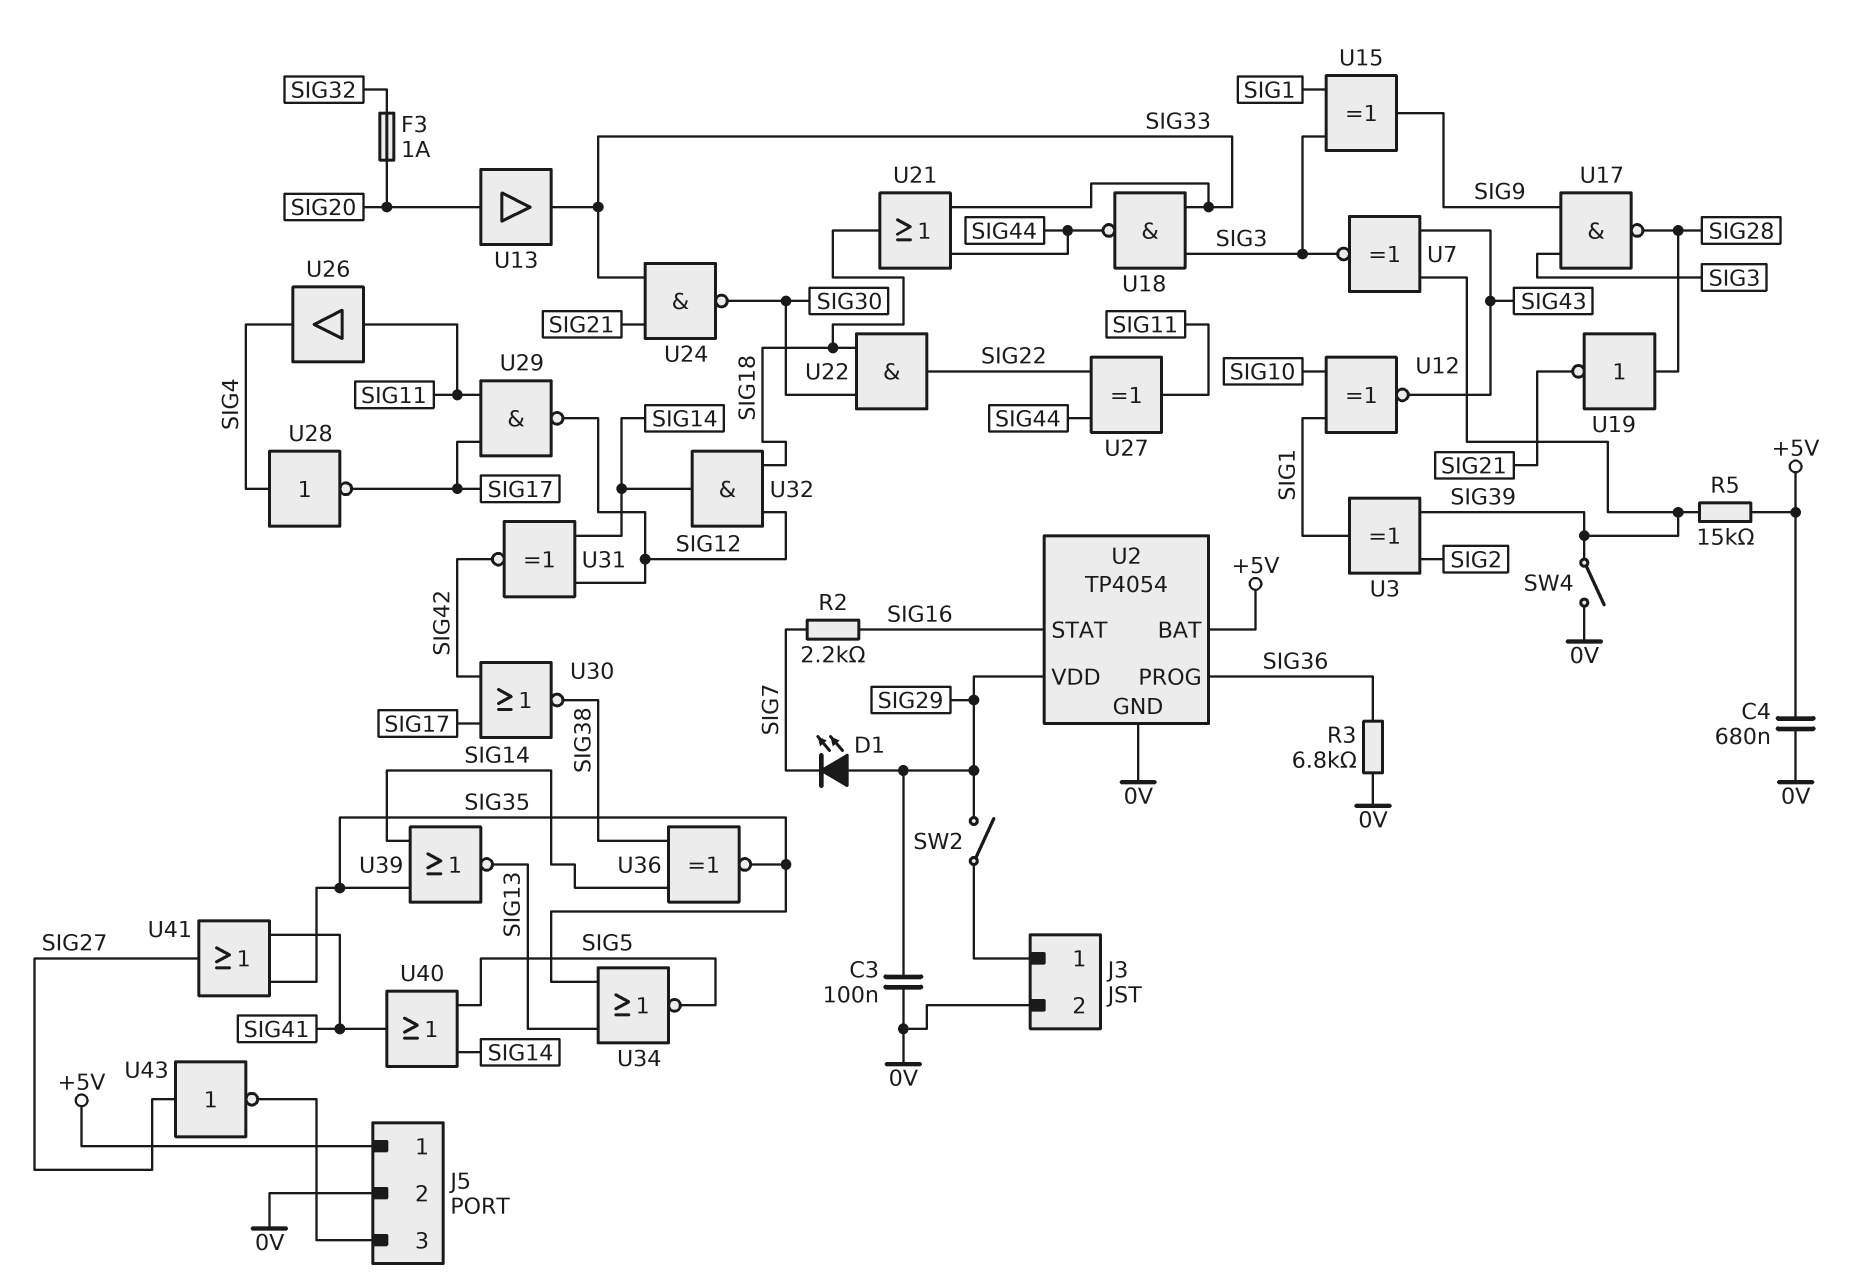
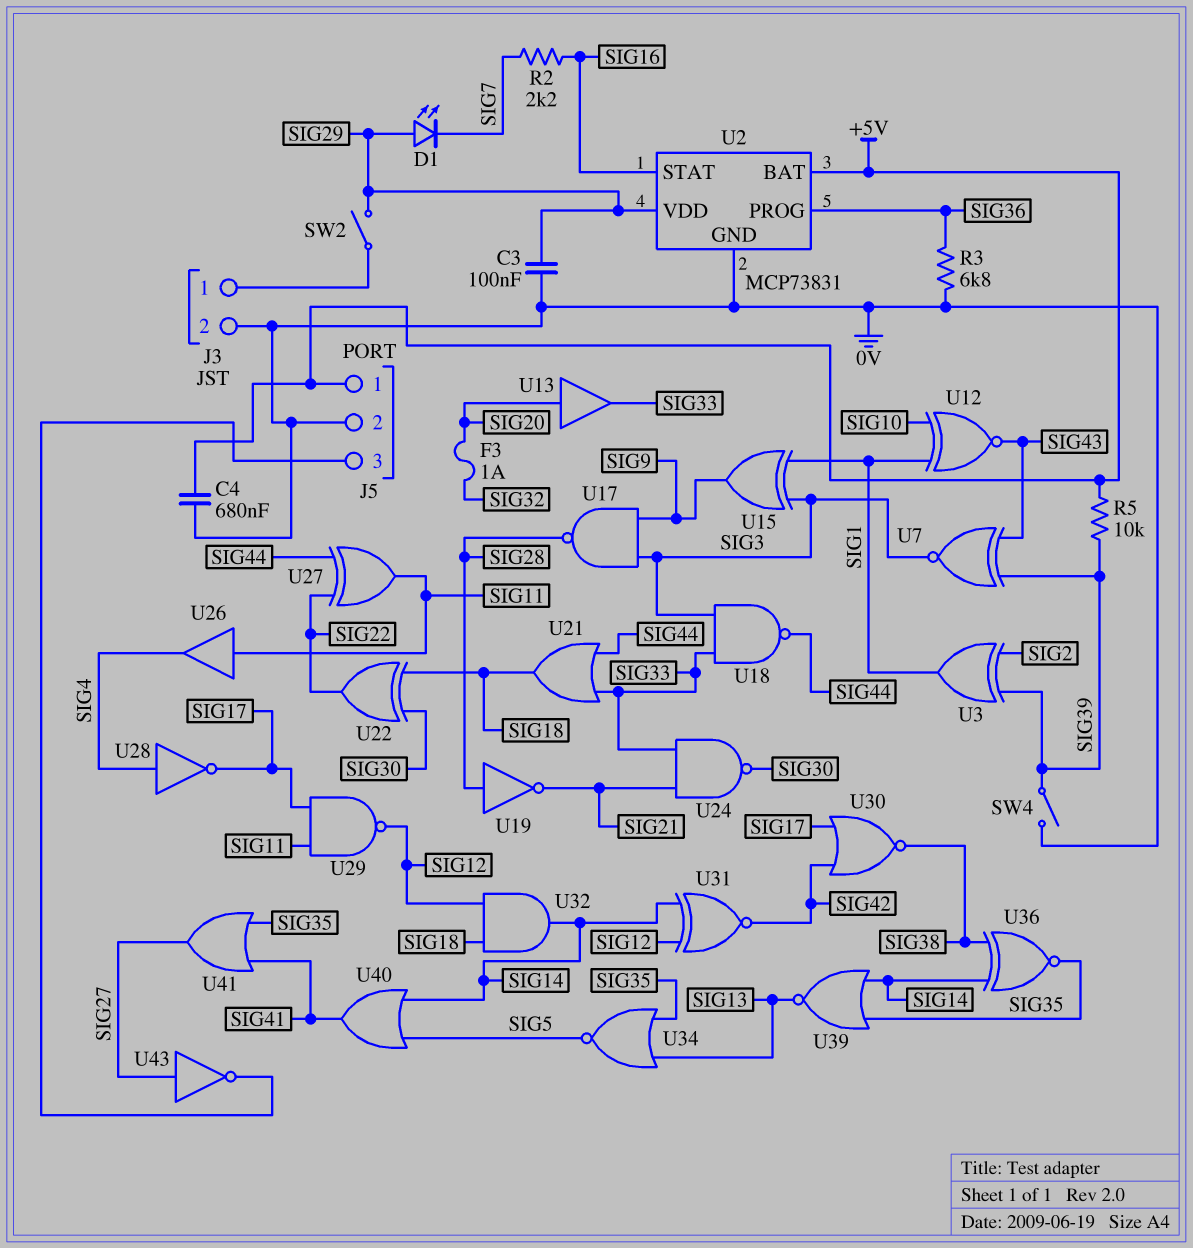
R5: 15k (+5V, SIG39) -> 10k (+5V, SIG39)
U2: TP4054 -> MCP73831
U22: AND (in SIG18, in SIG30, out SIG22) -> XOR (in SIG18, in SIG30, out SIG22)

